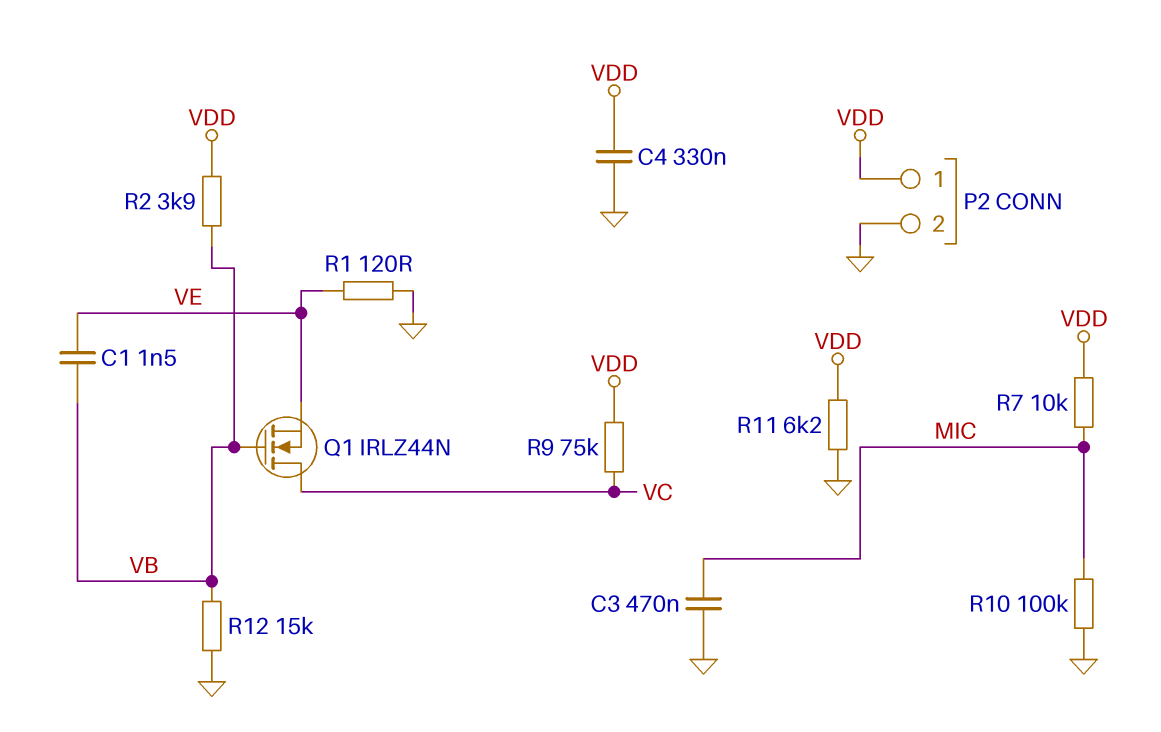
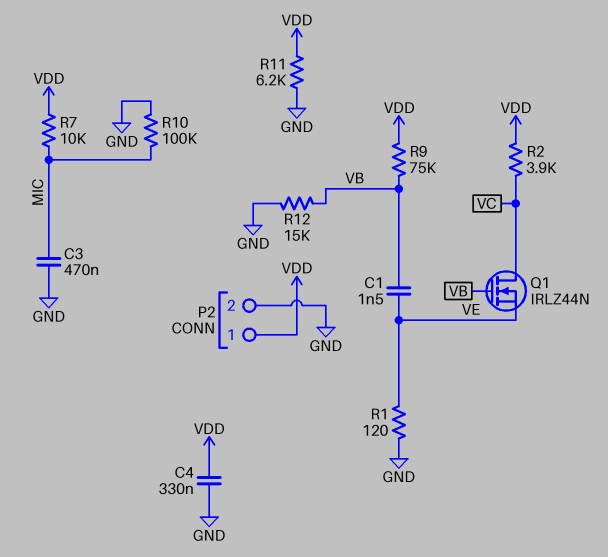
R2: 3.9k (VB, VDD) -> 3.9k (VC, VDD)
R9: 75k (VC, VDD) -> 75k (VB, VDD)

